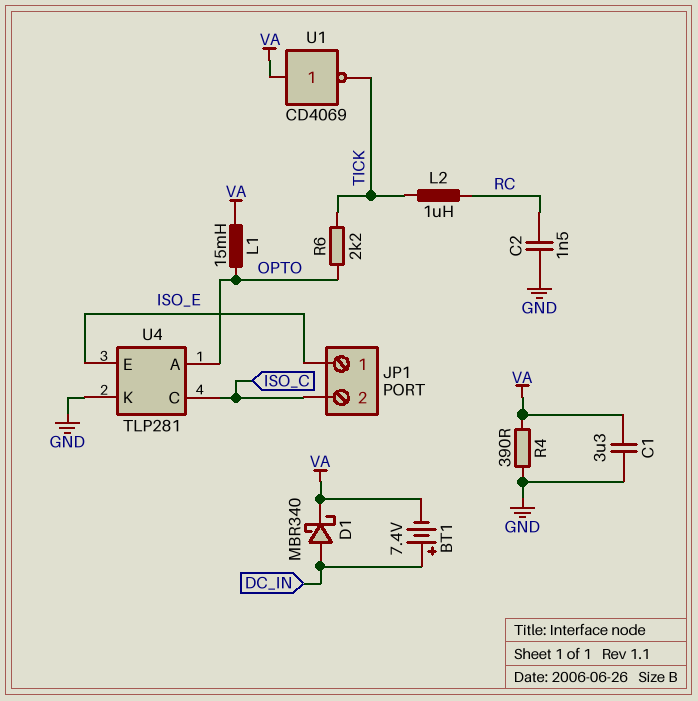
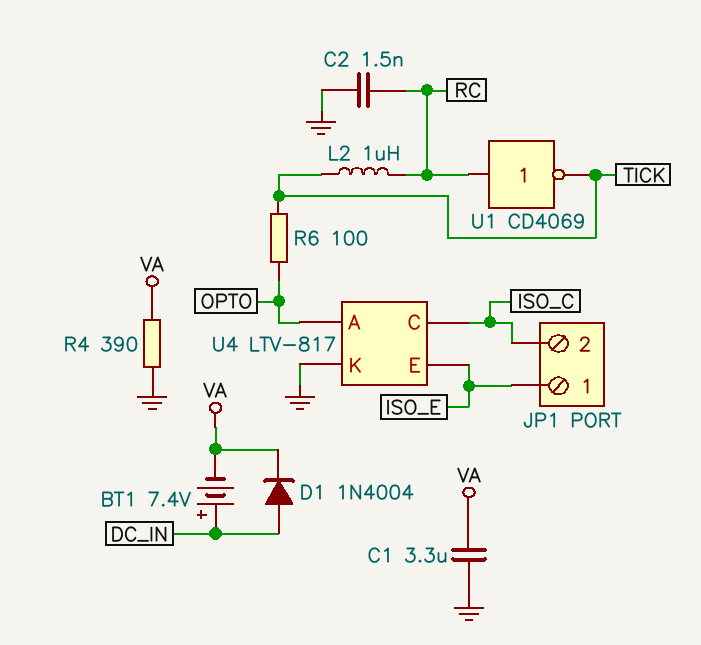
D1: schottky MBR340 (A DC_IN, K VA) -> diode 1N4004 (A DC_IN, K VA)
L1: 15mH (OPTO, VA) -> none
R6: 2.2k (OPTO, TICK) -> 100 (OPTO, TICK)
U1: NOT CD4069 (in VA, out TICK) -> NOT CD4069 (in RC, out TICK)
U4: TLP281 -> LTV-817

